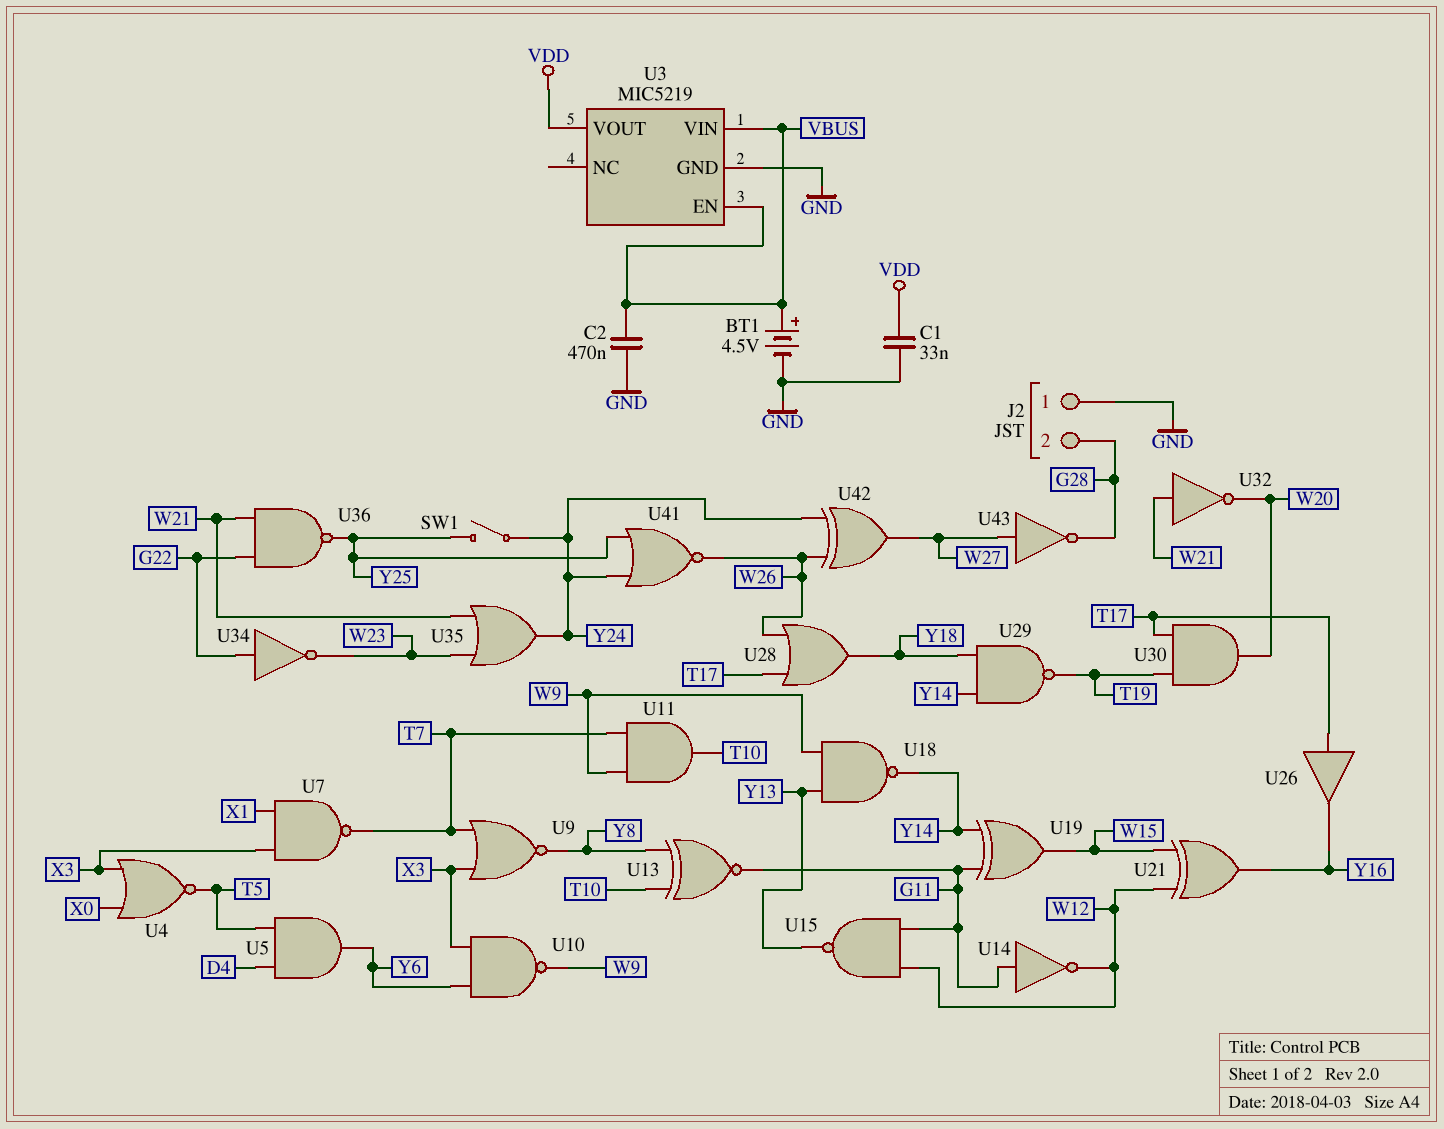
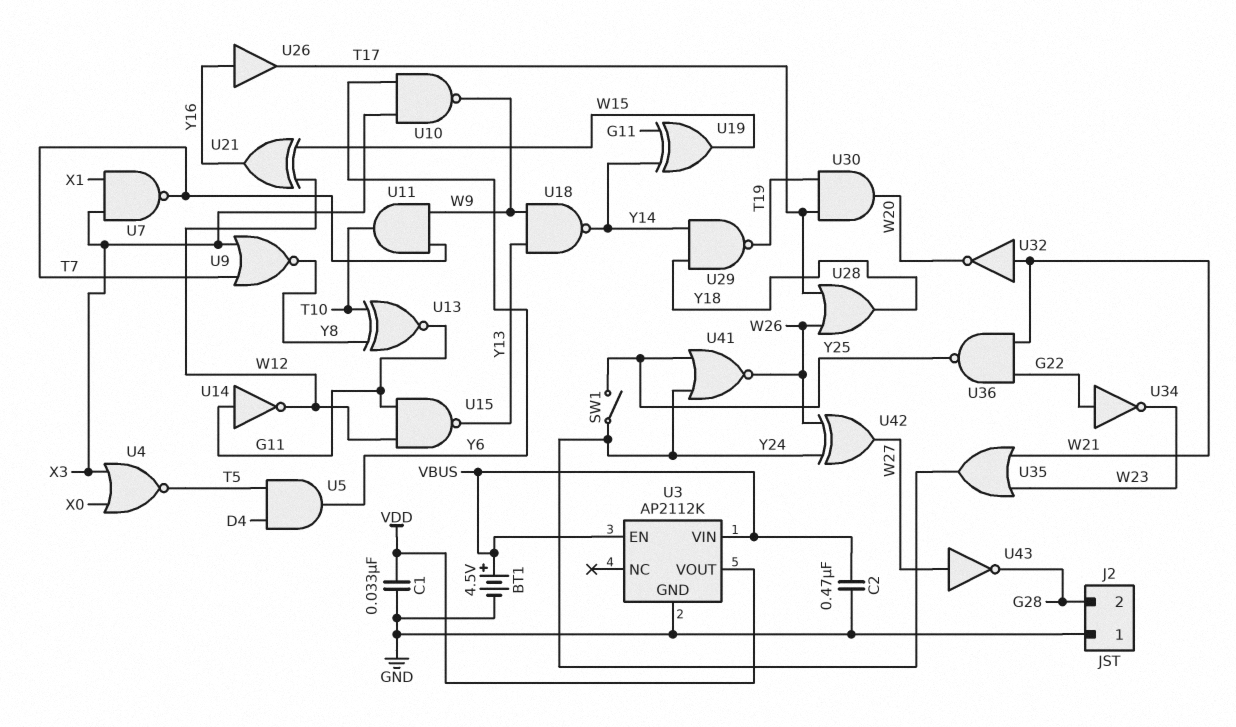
U3: MIC5219 -> AP2112K
U26: buffer (in T17, out Y16) -> buffer (in Y16, out T17)

